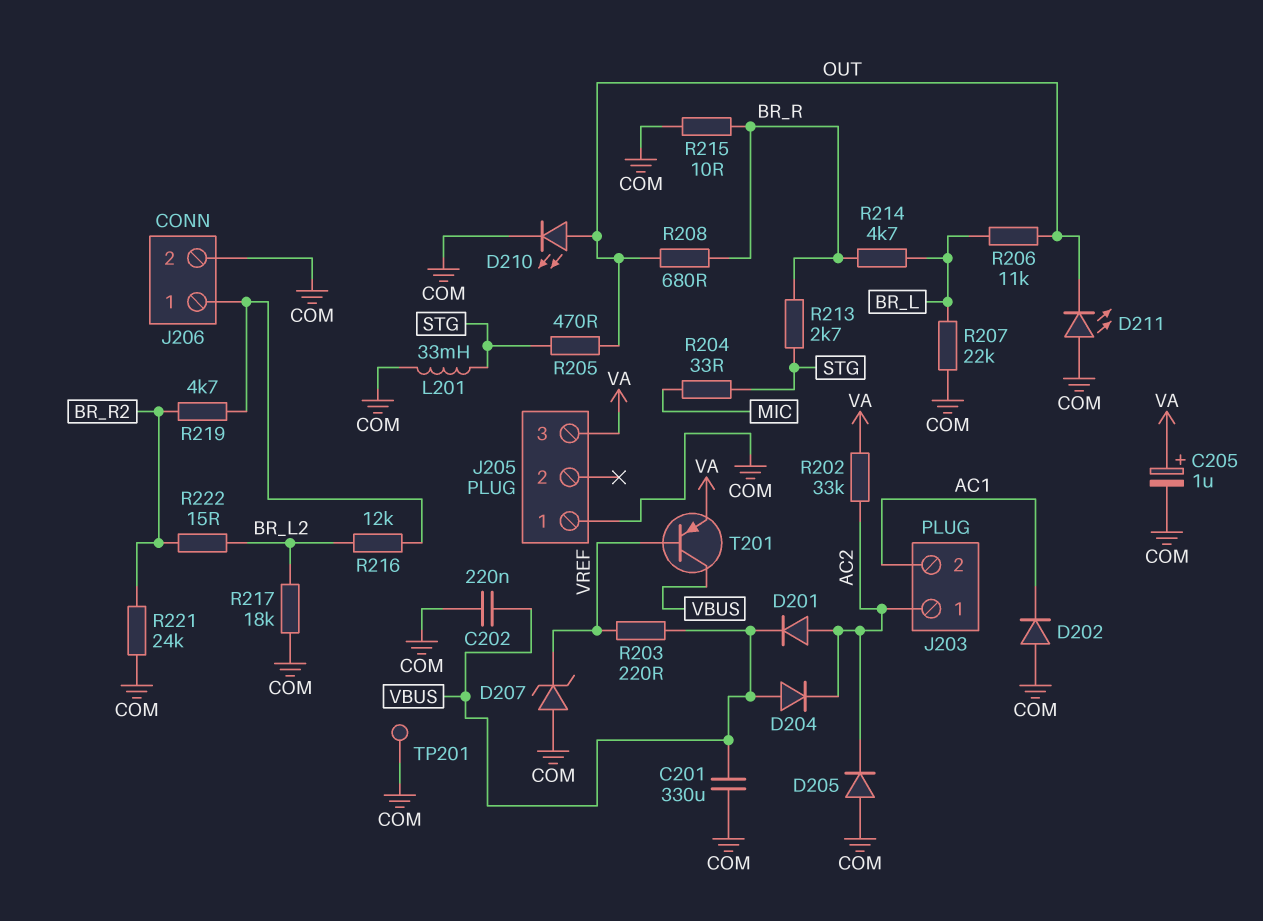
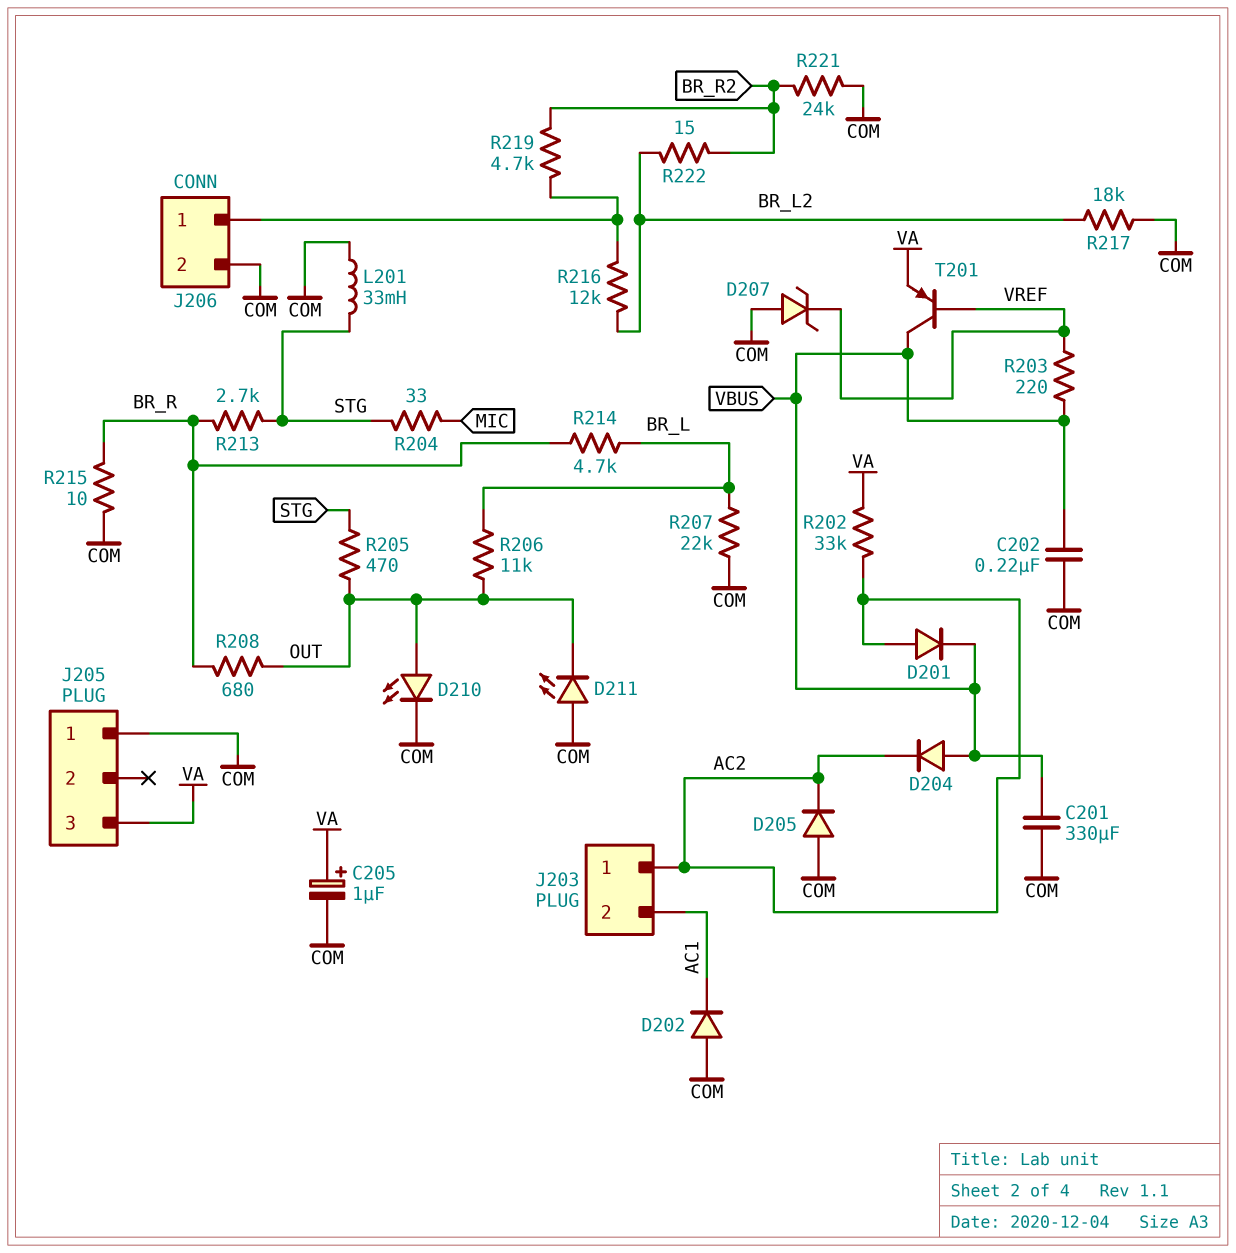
TP201: test point (COM) -> none

